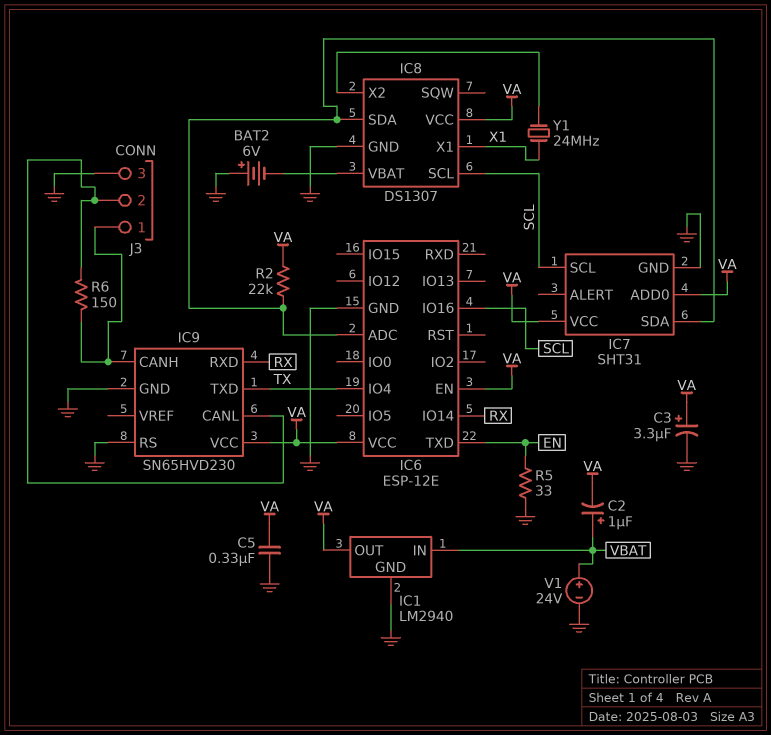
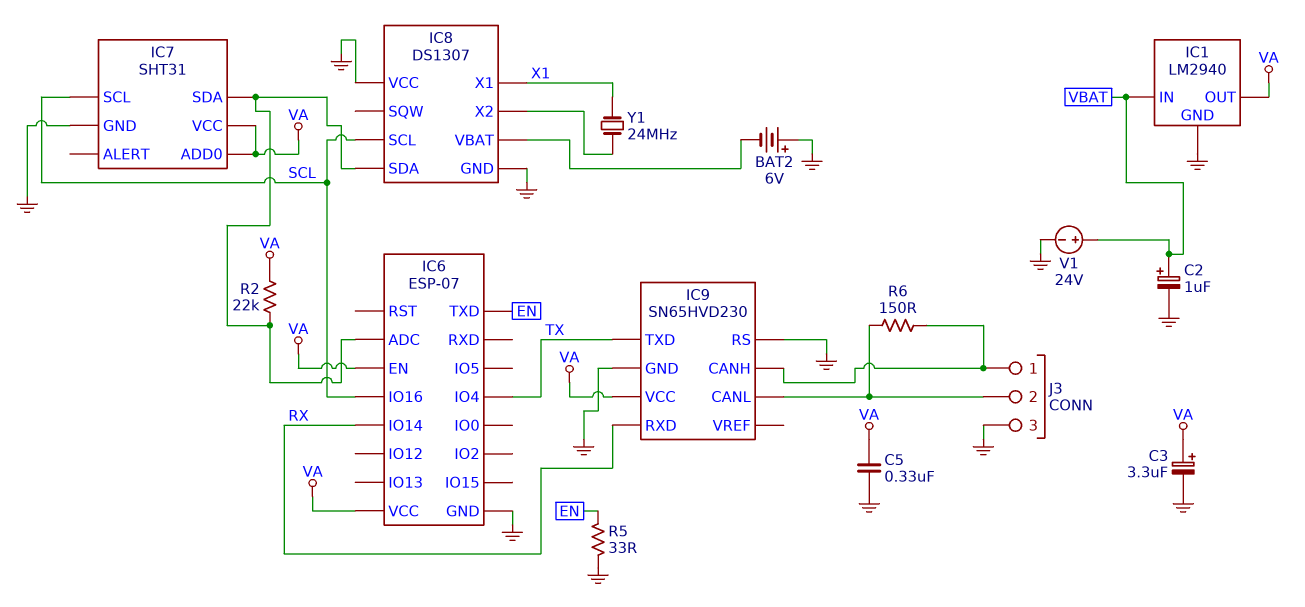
C2: 1uF (plus VBAT, minus VA) -> 1uF (plus VBAT, minus GND)
IC6: ESP-12E -> ESP-07
IC8 pin VCC: VA -> GND

